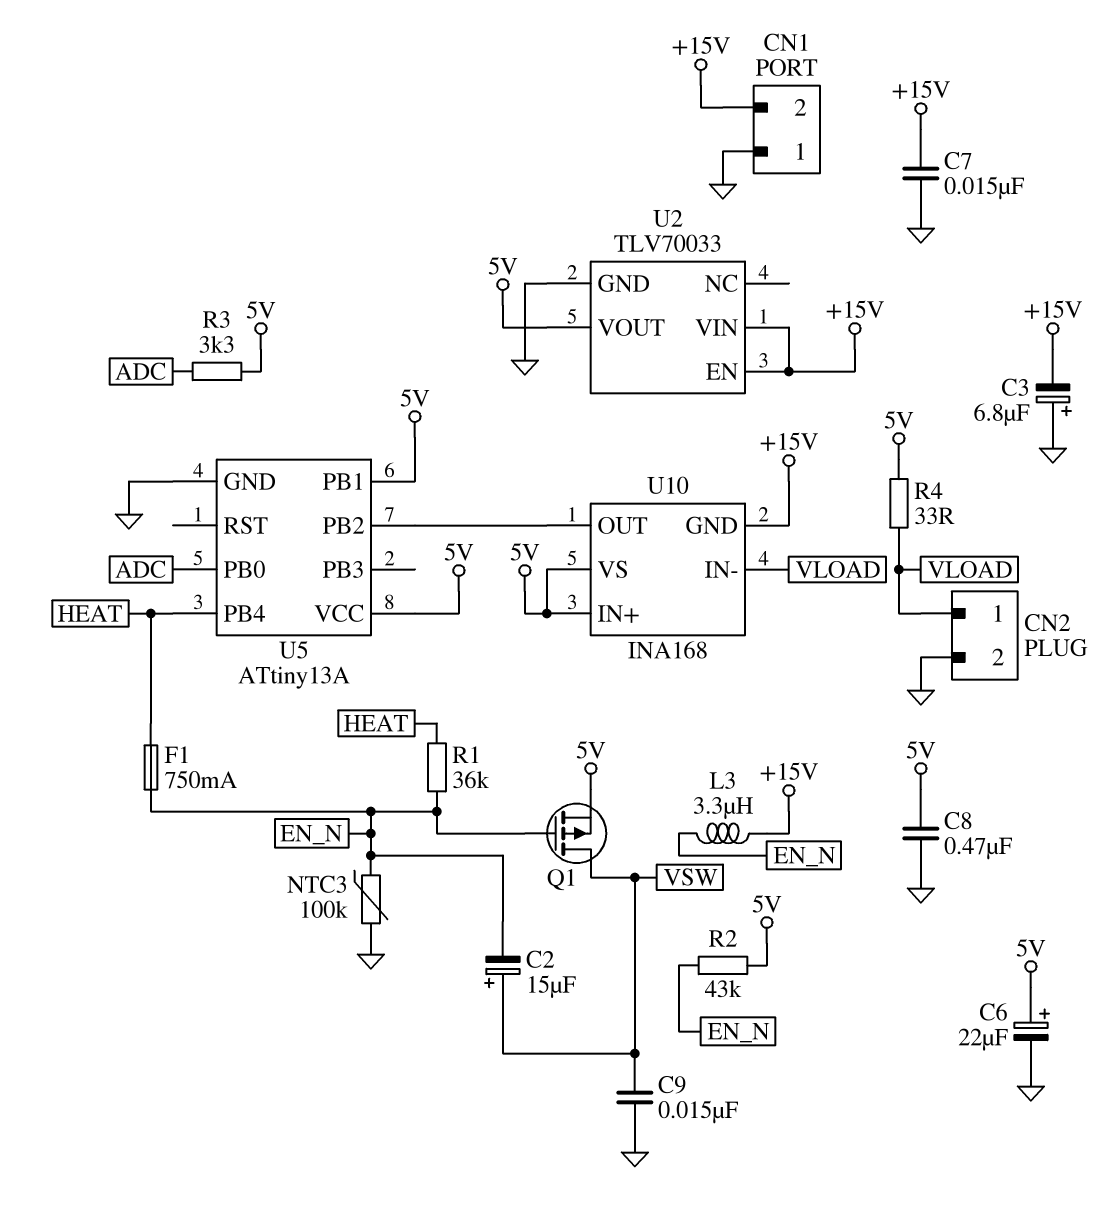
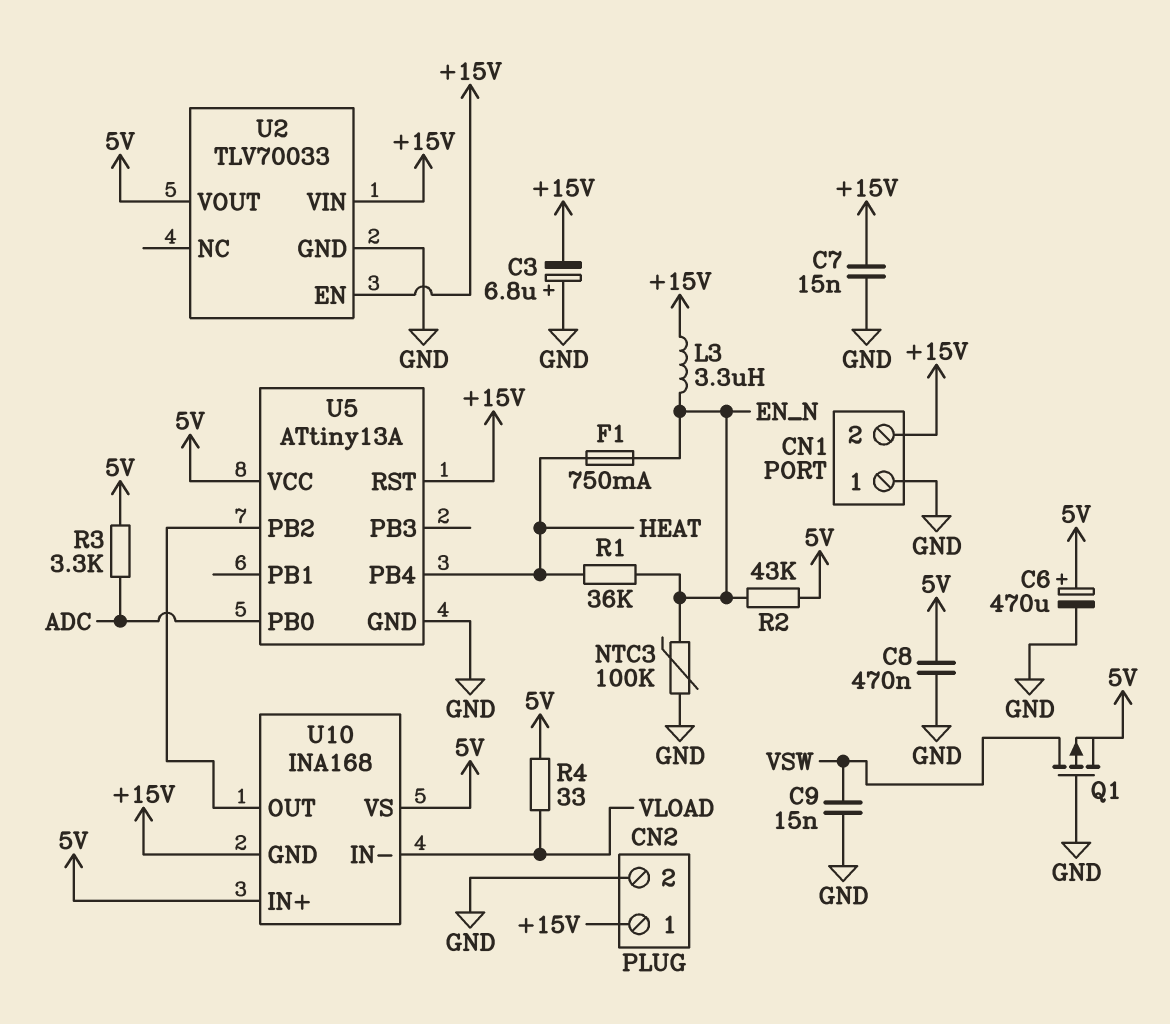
C2: 15uF (plus VSW, minus EN_N) -> none
C6: 22uF (plus 5V, minus GND) -> 470uF (plus 5V, minus GND)
CN2 pin 1: VLOAD -> +15V
Q1: PMOS (G EN_N, D VSW, S 5V) -> PMOS (G GND, D VSW, S 5V)
U5 pin PB1: 5V -> none
U5 pin RST: none -> +15V

